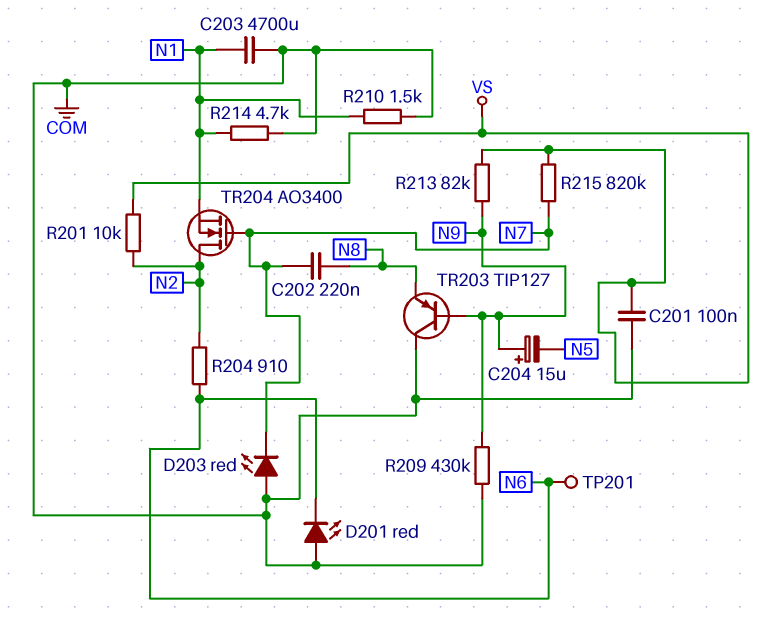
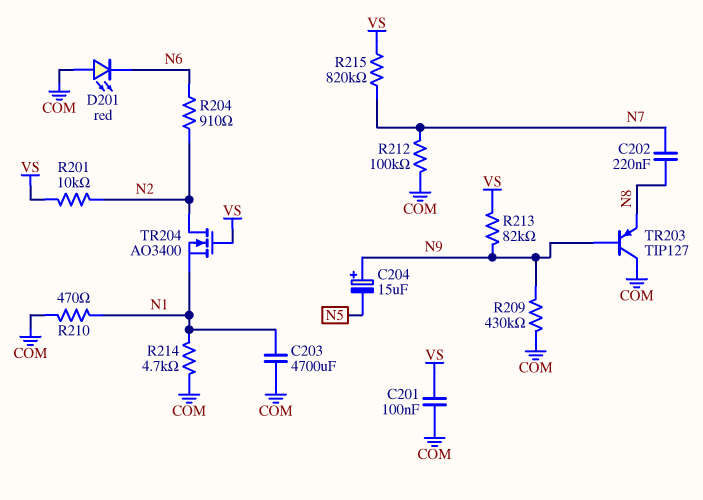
D203: LED red (A COM, K N7) -> none
R210: 1.5k (COM, N1) -> 470 (COM, N1)
R212: none -> 100k (COM, N7)
TP201: test point (N6) -> none
TR204: NMOS AO3400 (G N7, D N2, S N1) -> NMOS AO3400 (G VS, D N2, S N1)

